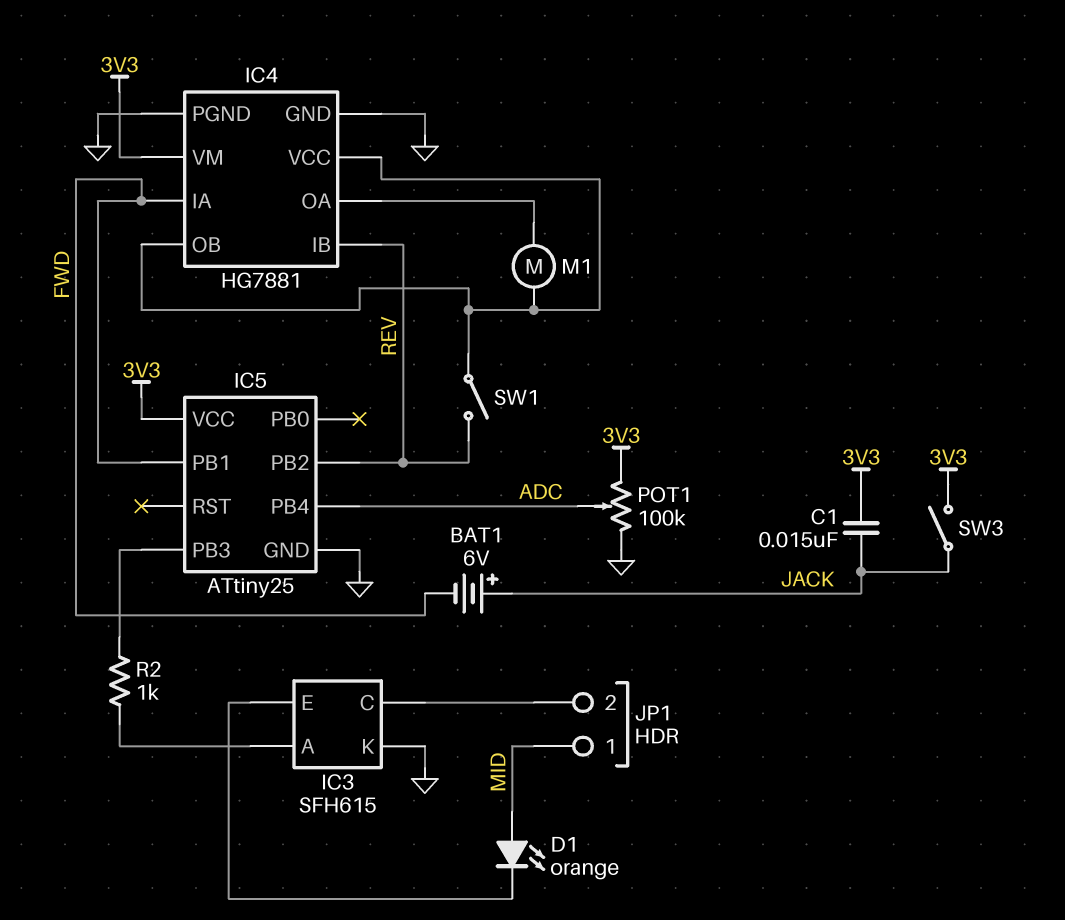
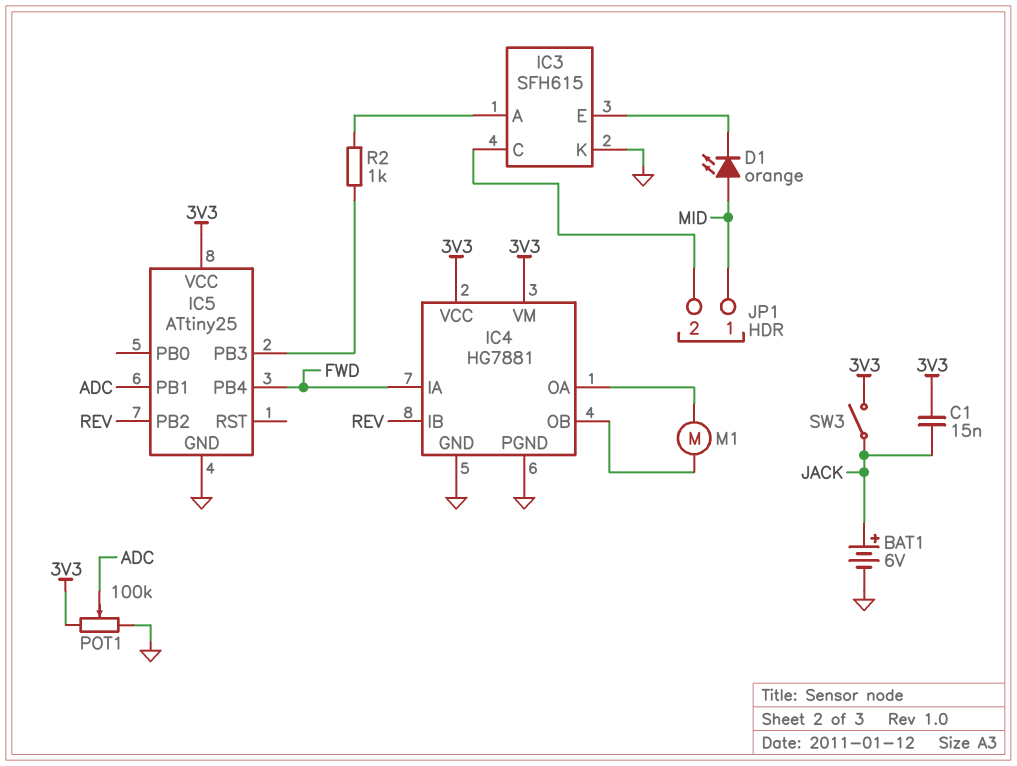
BAT1: 6V (plus JACK, minus FWD) -> 6V (plus JACK, minus GND)
IC4 pin VCC: IC4/OB -> 3V3
IC5 pin PB1: FWD -> ADC
IC5 pin PB4: ADC -> FWD
SW1: switch (IC4/OB, REV) -> none

